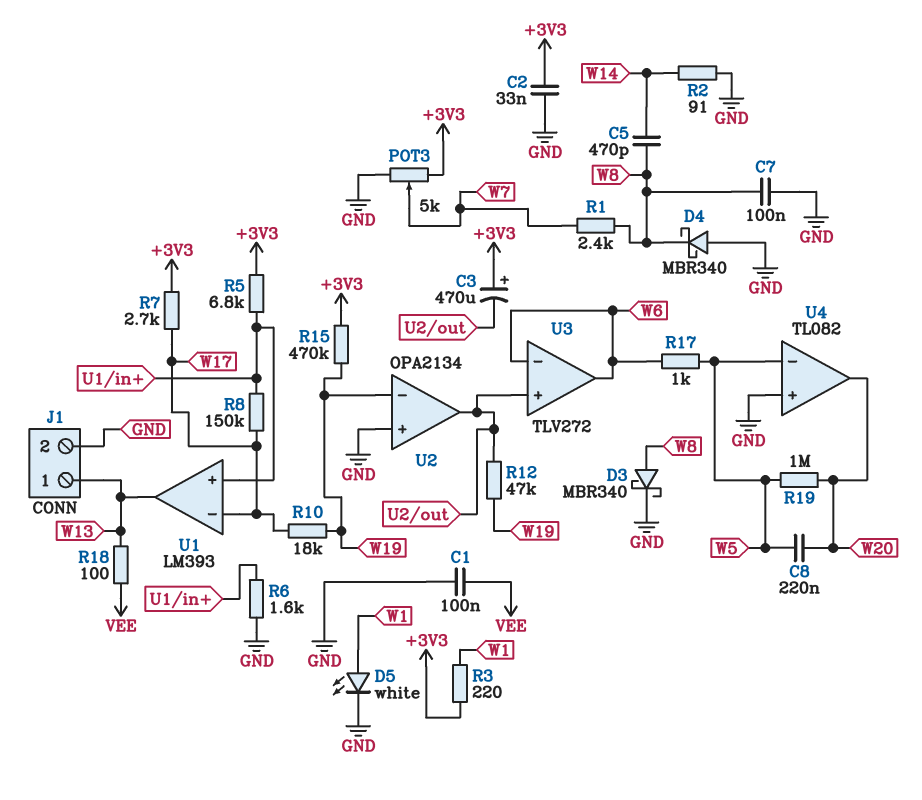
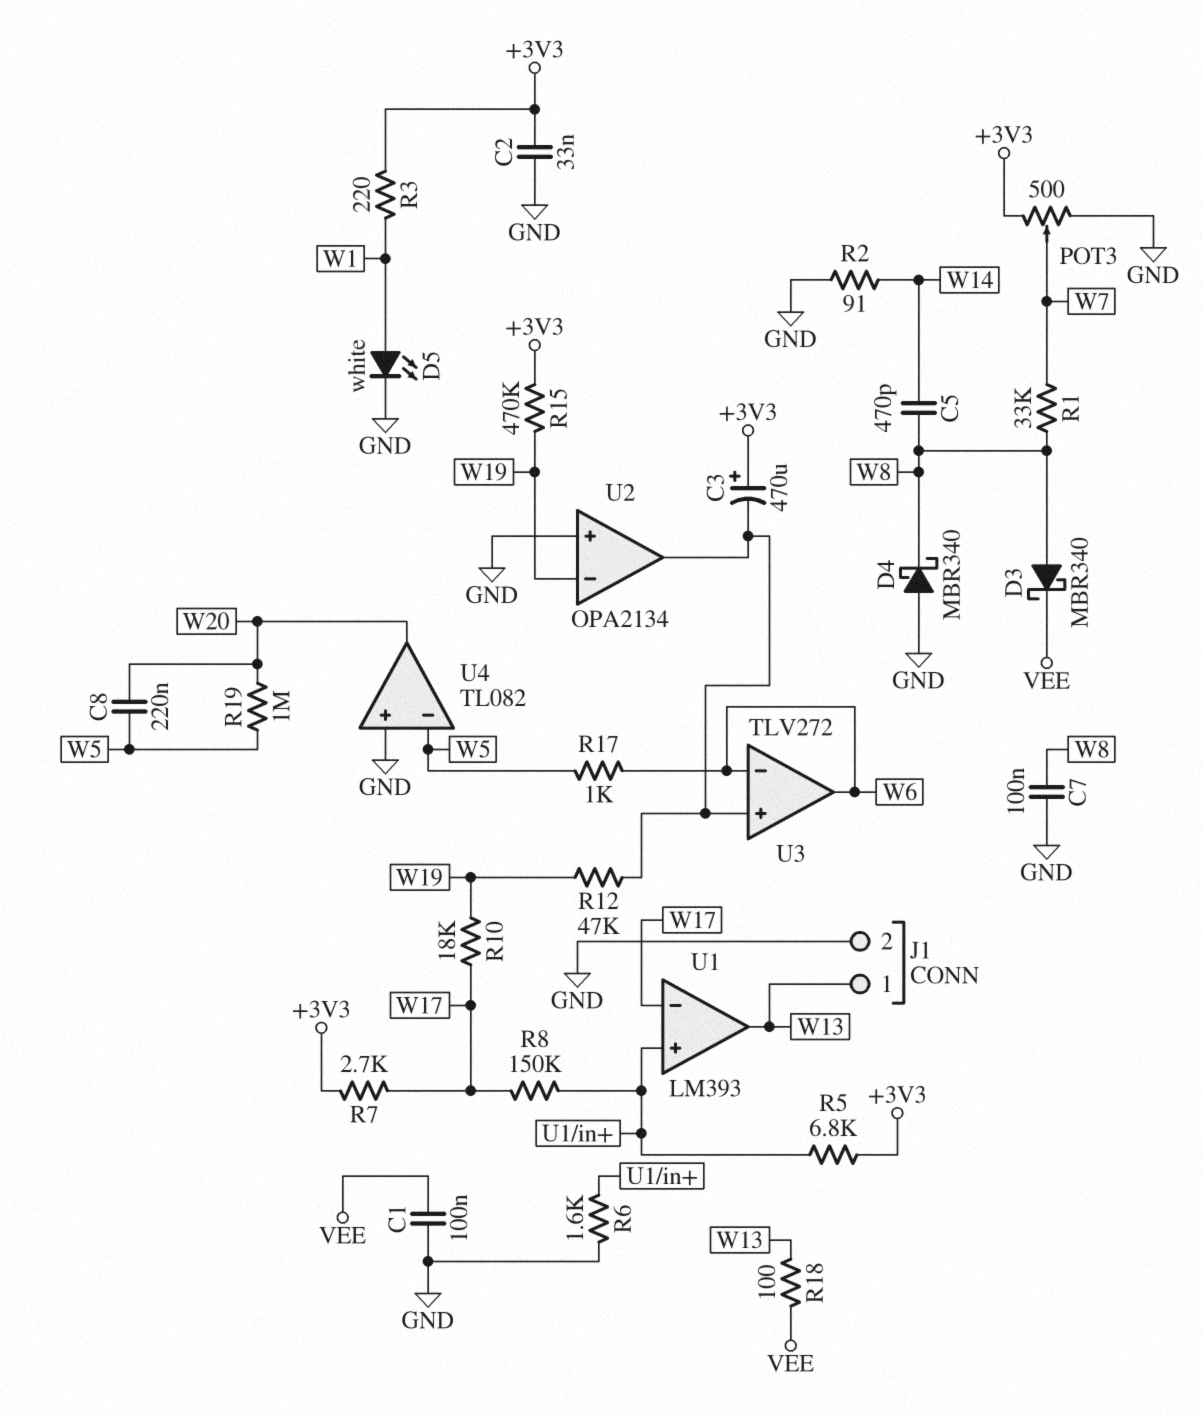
D3: schottky MBR340 (A W8, K GND) -> schottky MBR340 (A W8, K VEE)
POT3: 5k (+3V3, GND, wiper W7) -> 500 (+3V3, GND, wiper W7)
R1: 2.4k (W7, W8) -> 33k (W7, W8)

